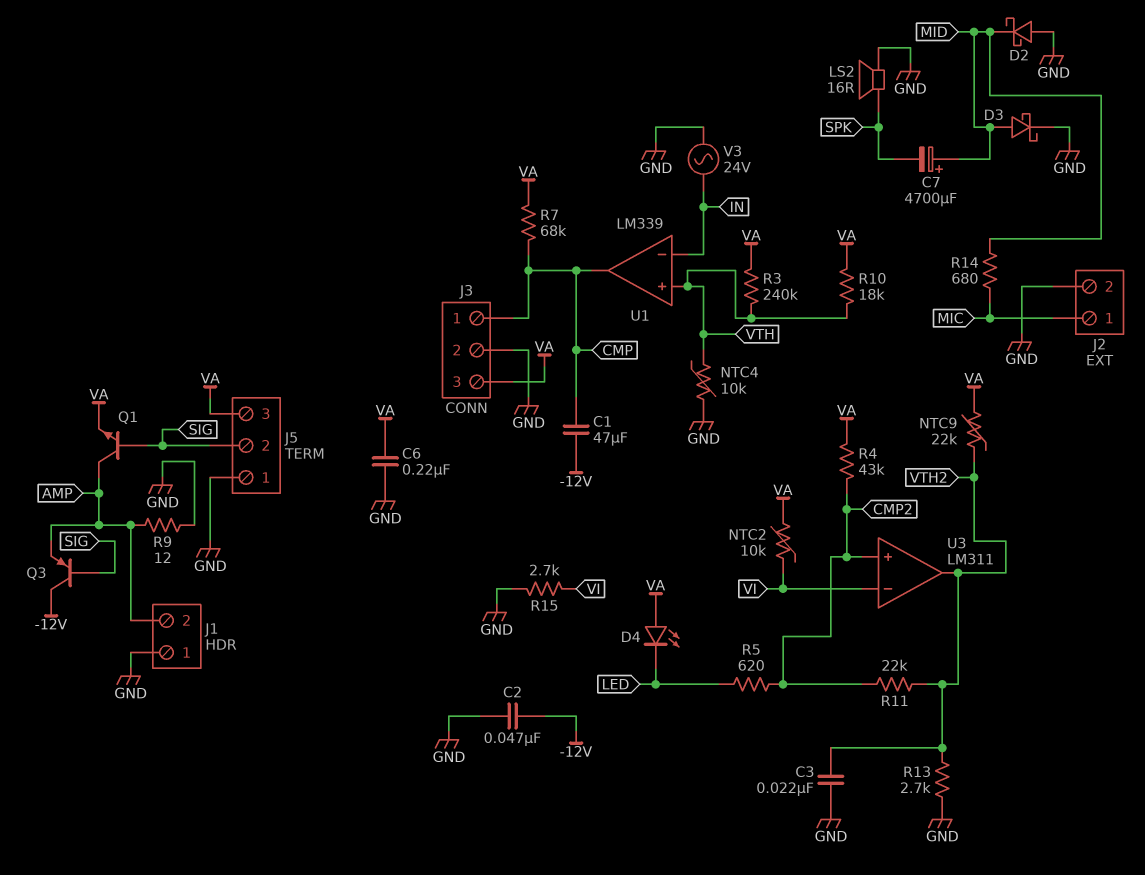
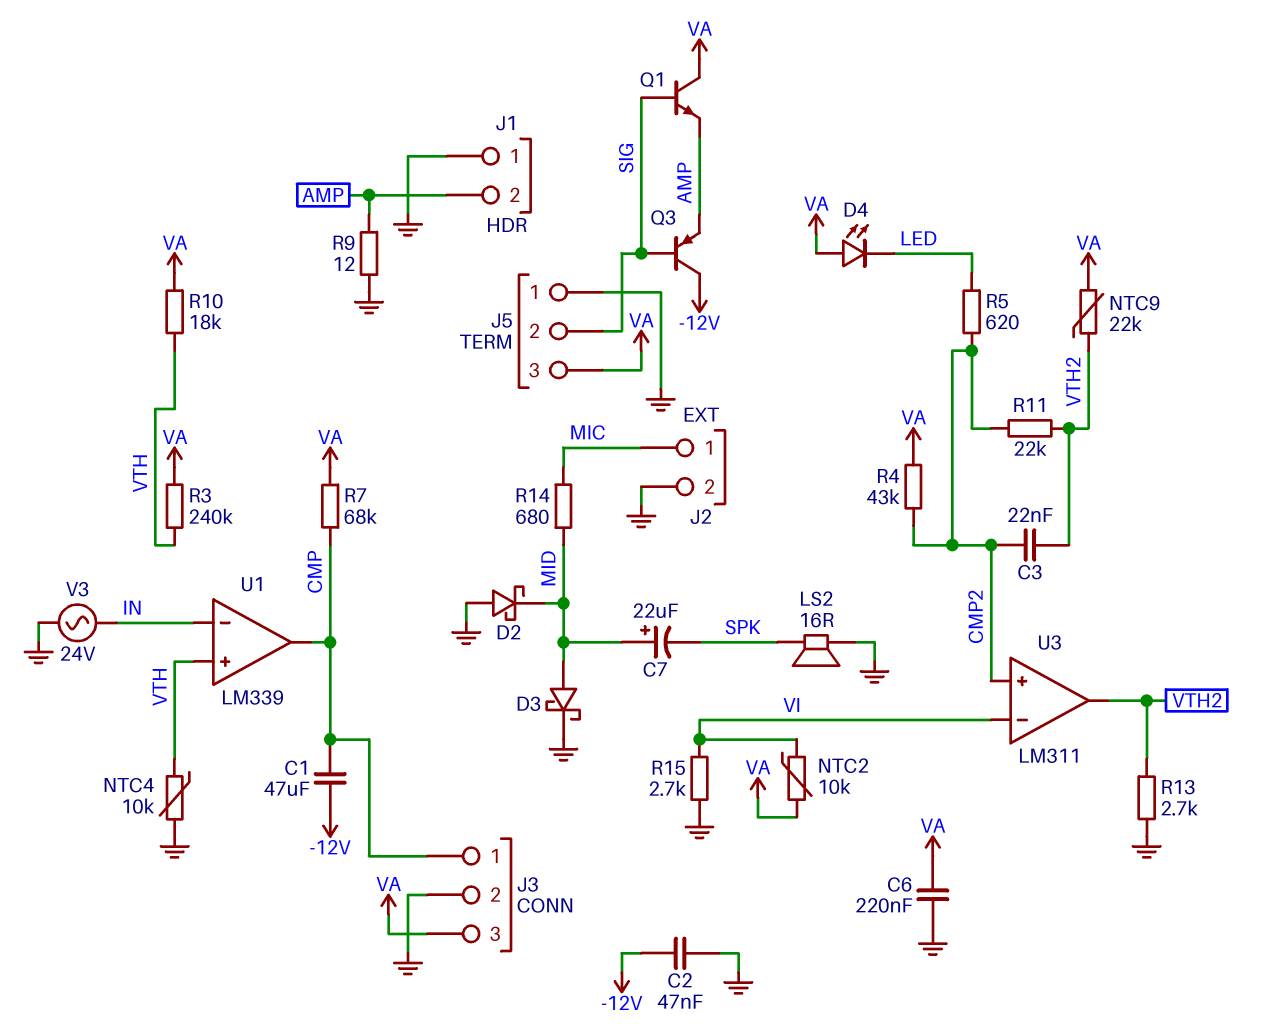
C3: 22nF (GND, VTH2) -> 22nF (CMP2, VTH2)
C7: 4700uF (plus MID, minus SPK) -> 22uF (plus MID, minus SPK)
Q1: NPN (B SIG, C AMP, E VA) -> NPN (B SIG, C VA, E AMP)

